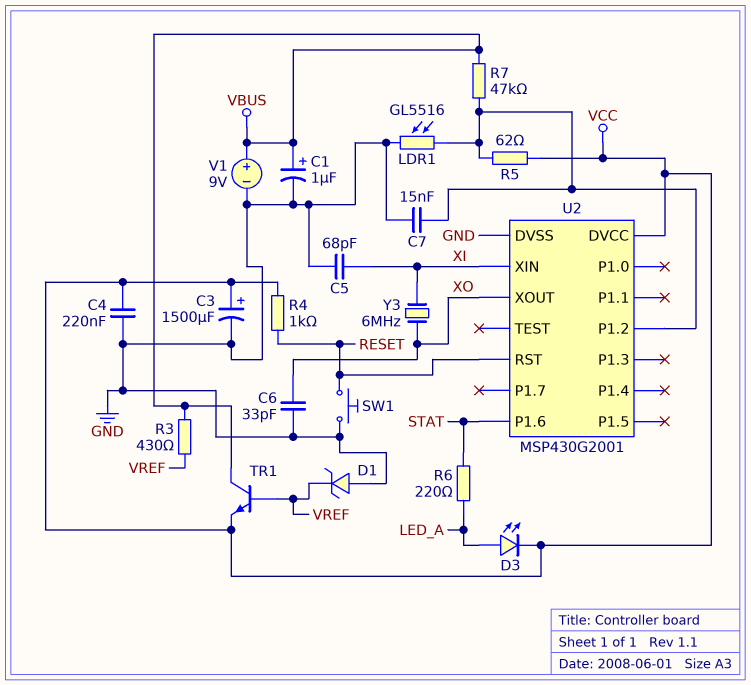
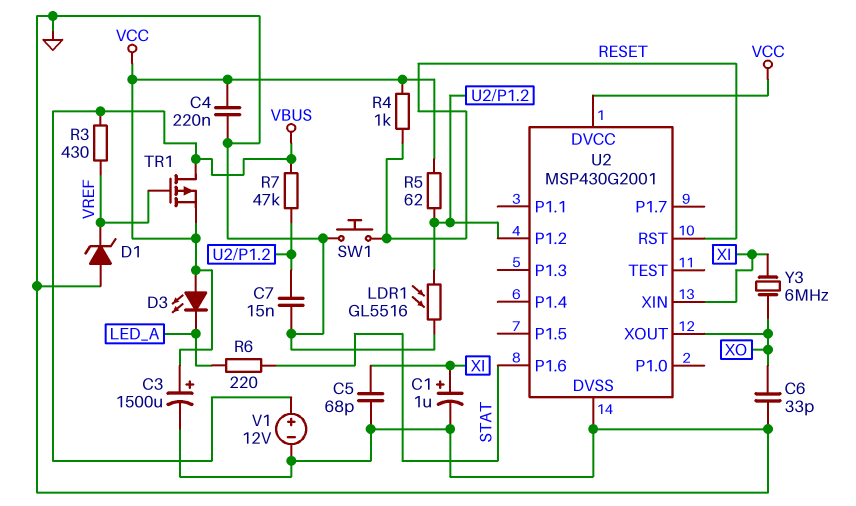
C1: 1uF (plus VBUS, minus GND) -> 1uF (plus XI, minus GND)
D3: LED (A LED_A, K VCC) -> LED (A VCC, K LED_A)
TR1: NPN (B VREF, C VBUS, E VCC) -> PMOS (G VREF, D VBUS, S VCC)
V1: 9V (plus VBUS, minus GND) -> 12V (plus VBUS, minus GND)

